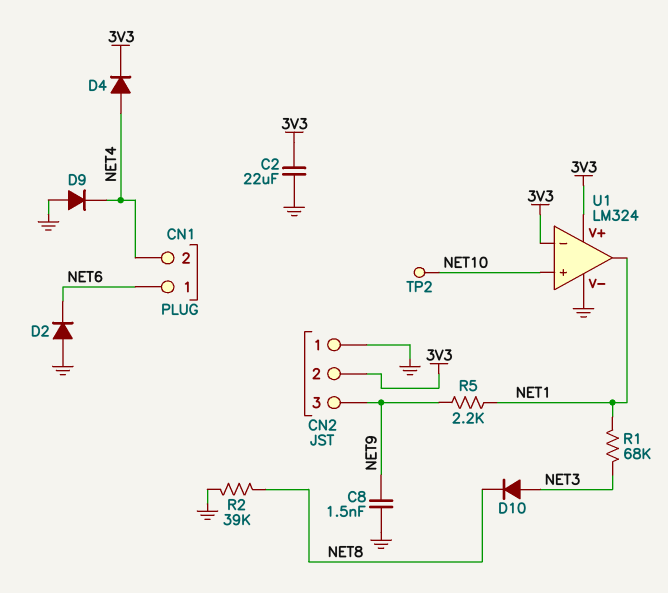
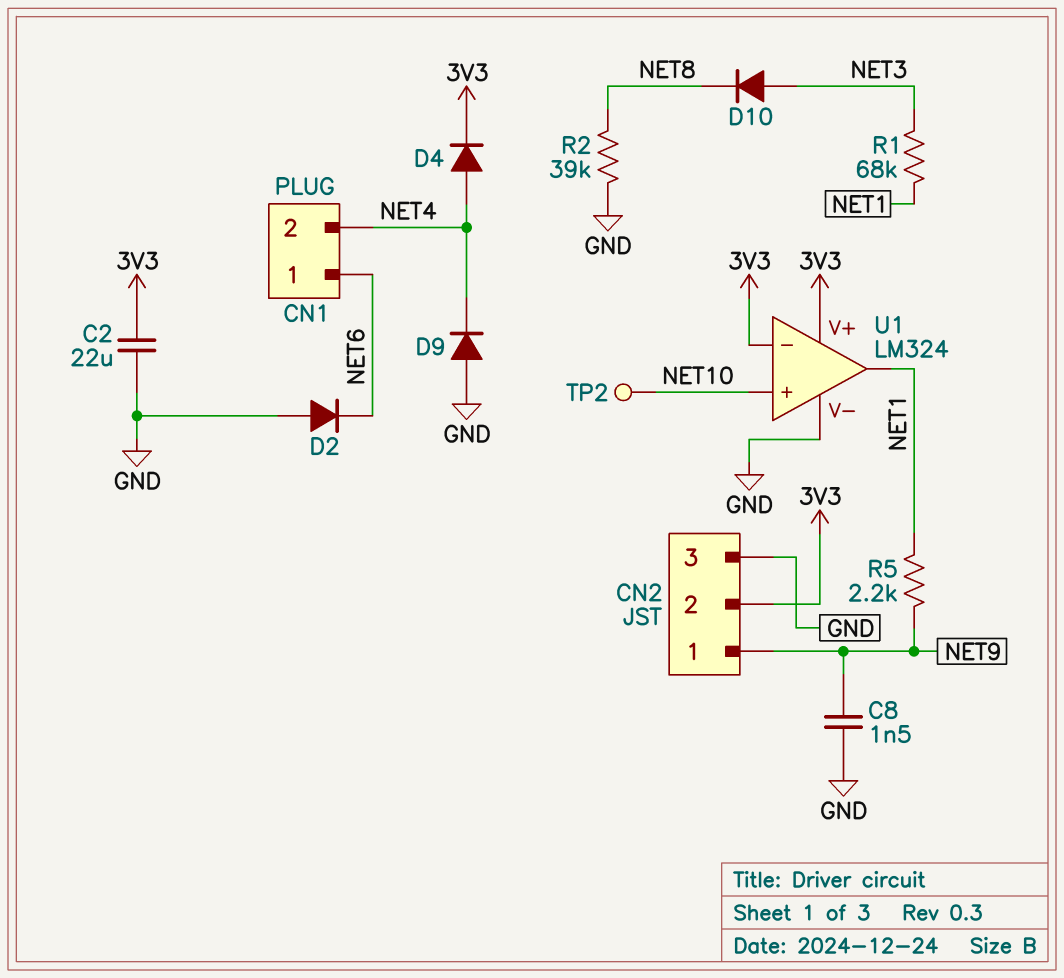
CN2 pin 1: GND -> NET9
CN2 pin 3: NET9 -> GND

